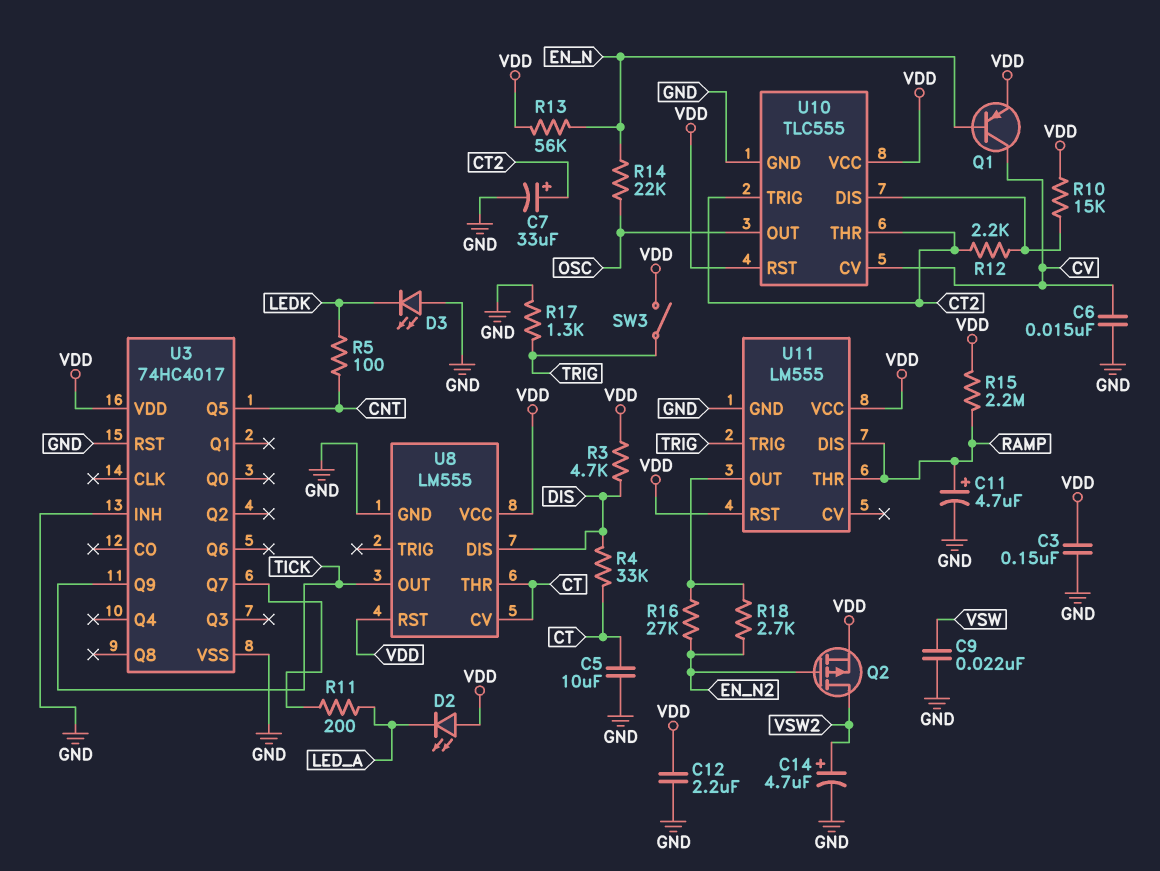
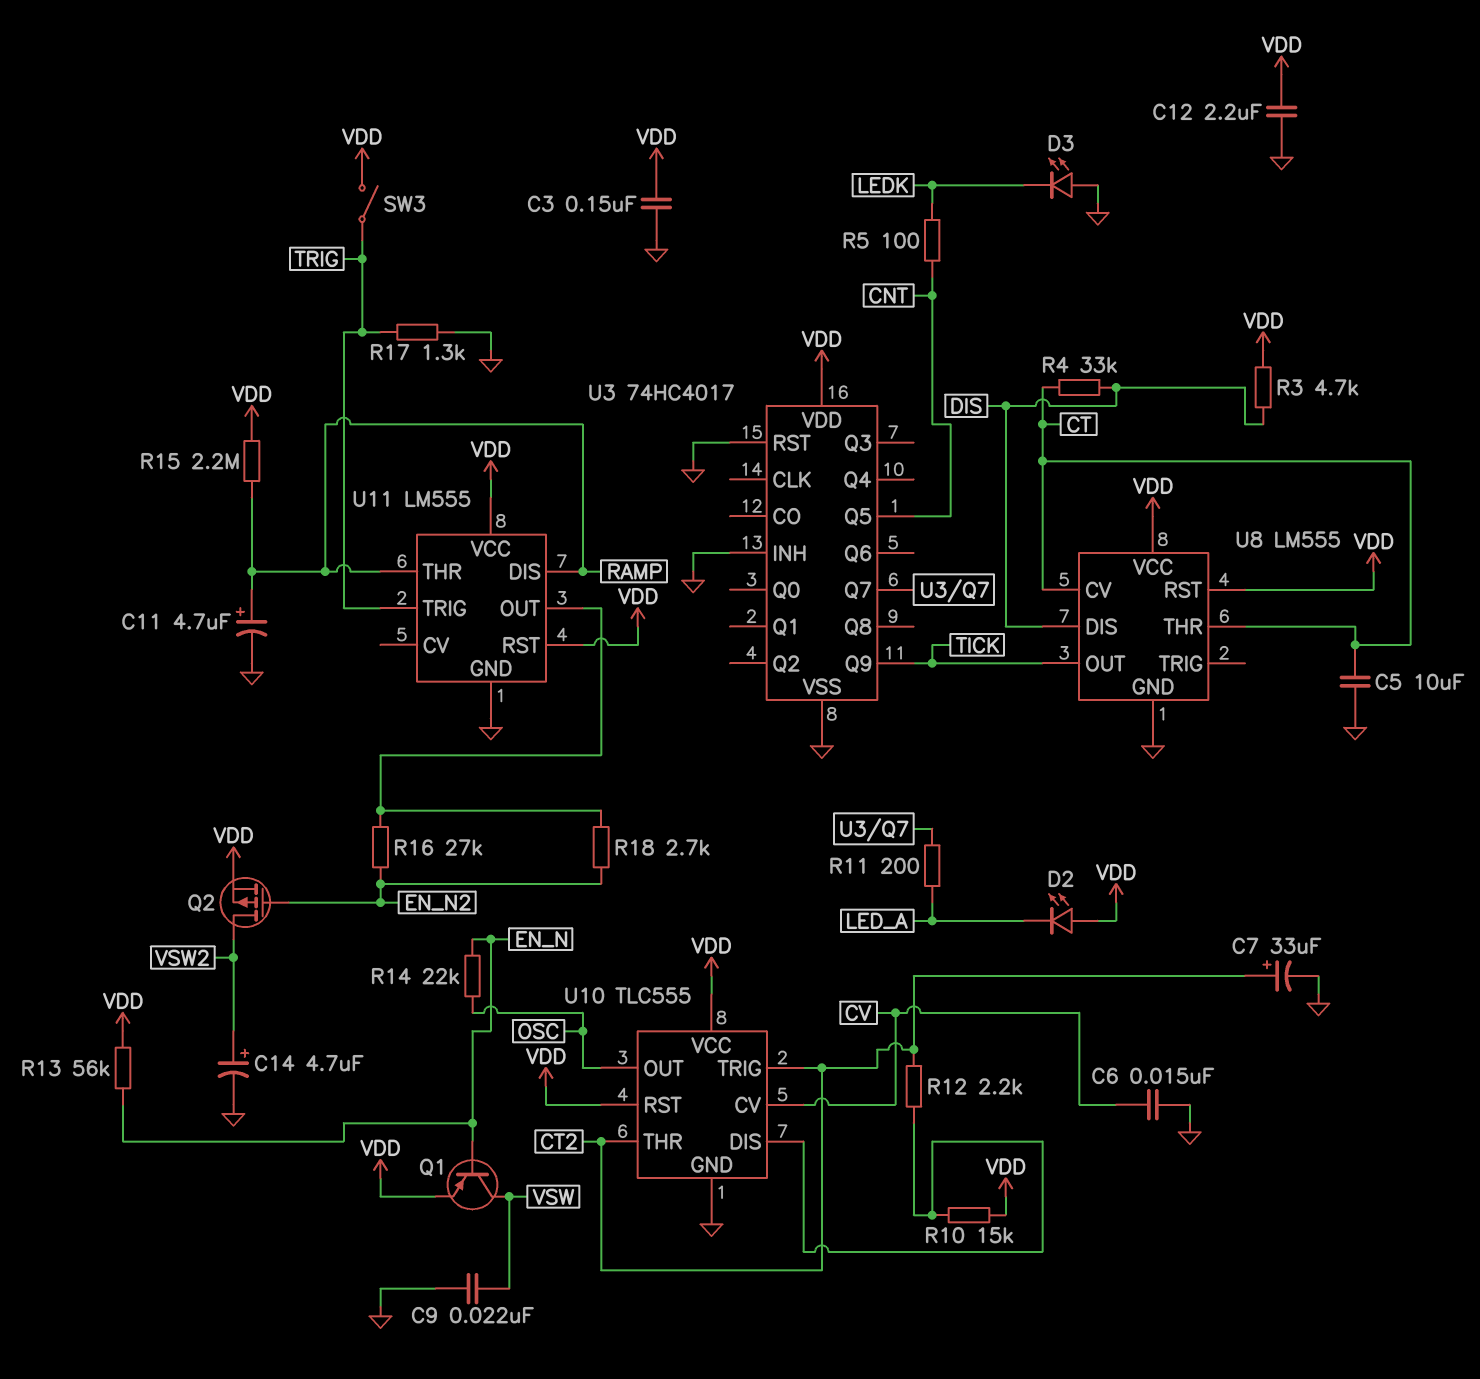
Q1: PNP (B EN_N, C CV, E VDD) -> PNP (B EN_N, C VSW, E VDD)

